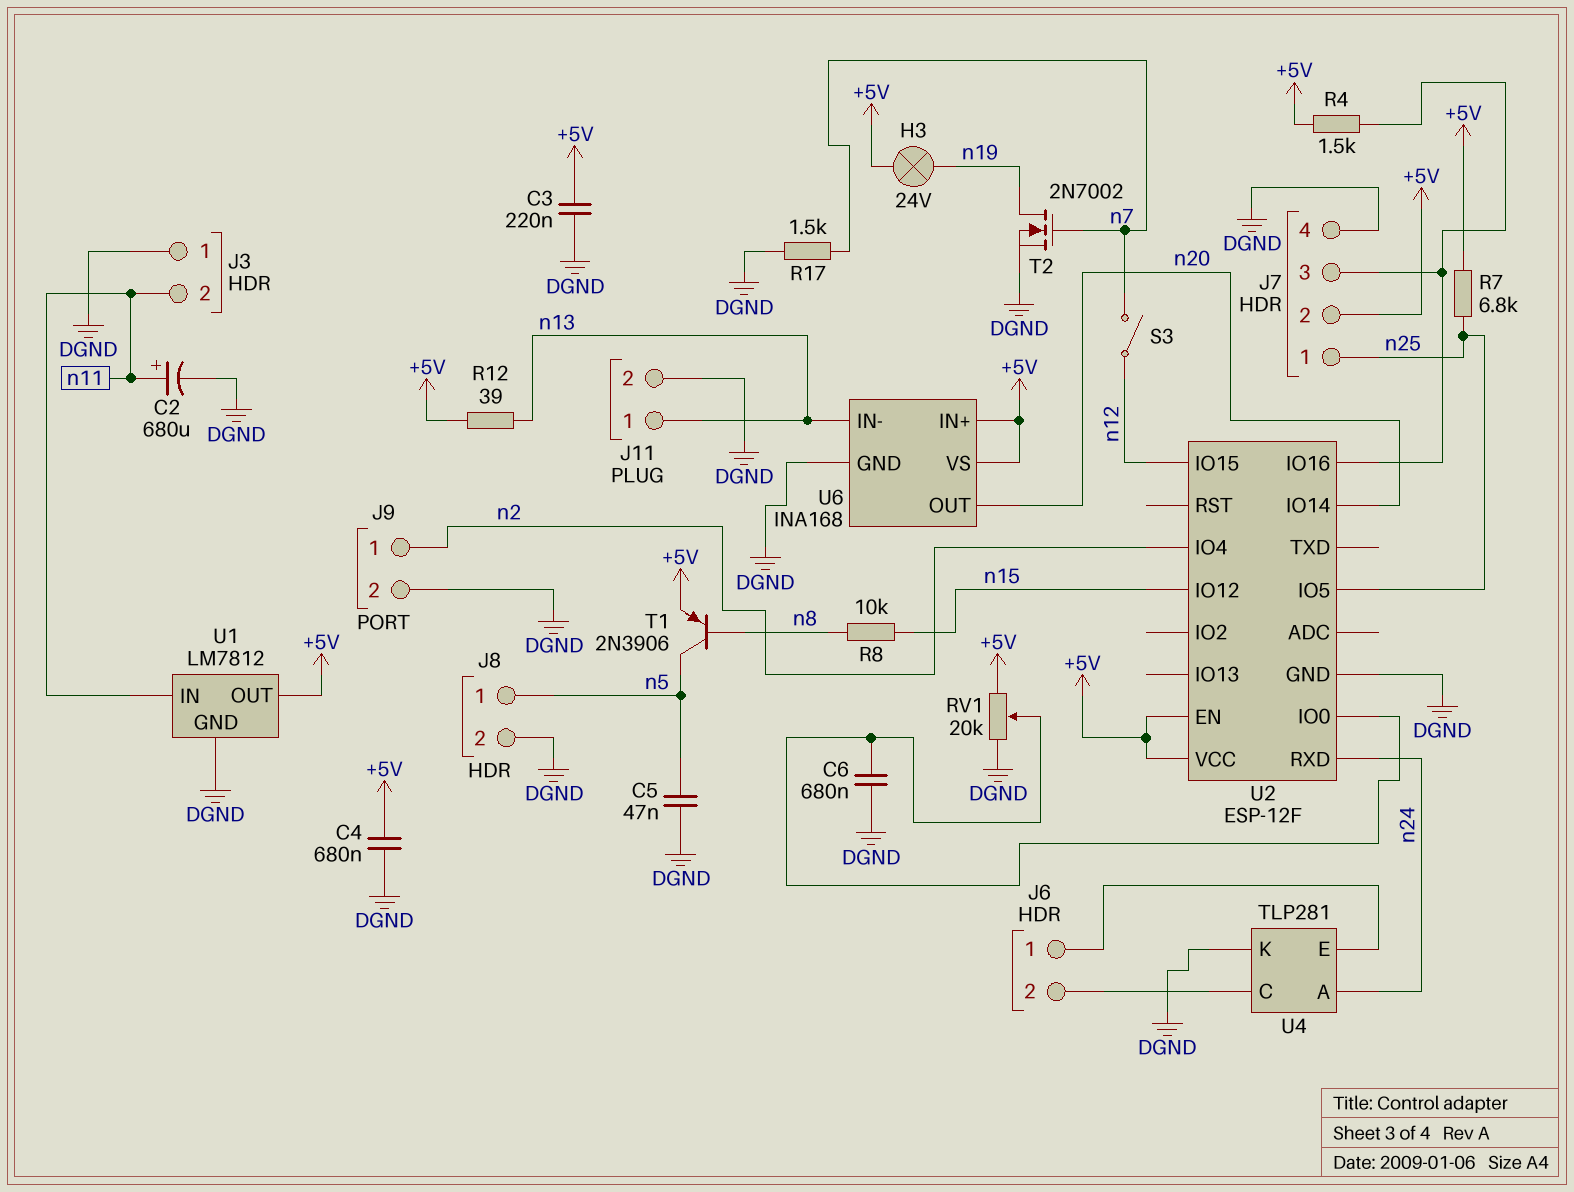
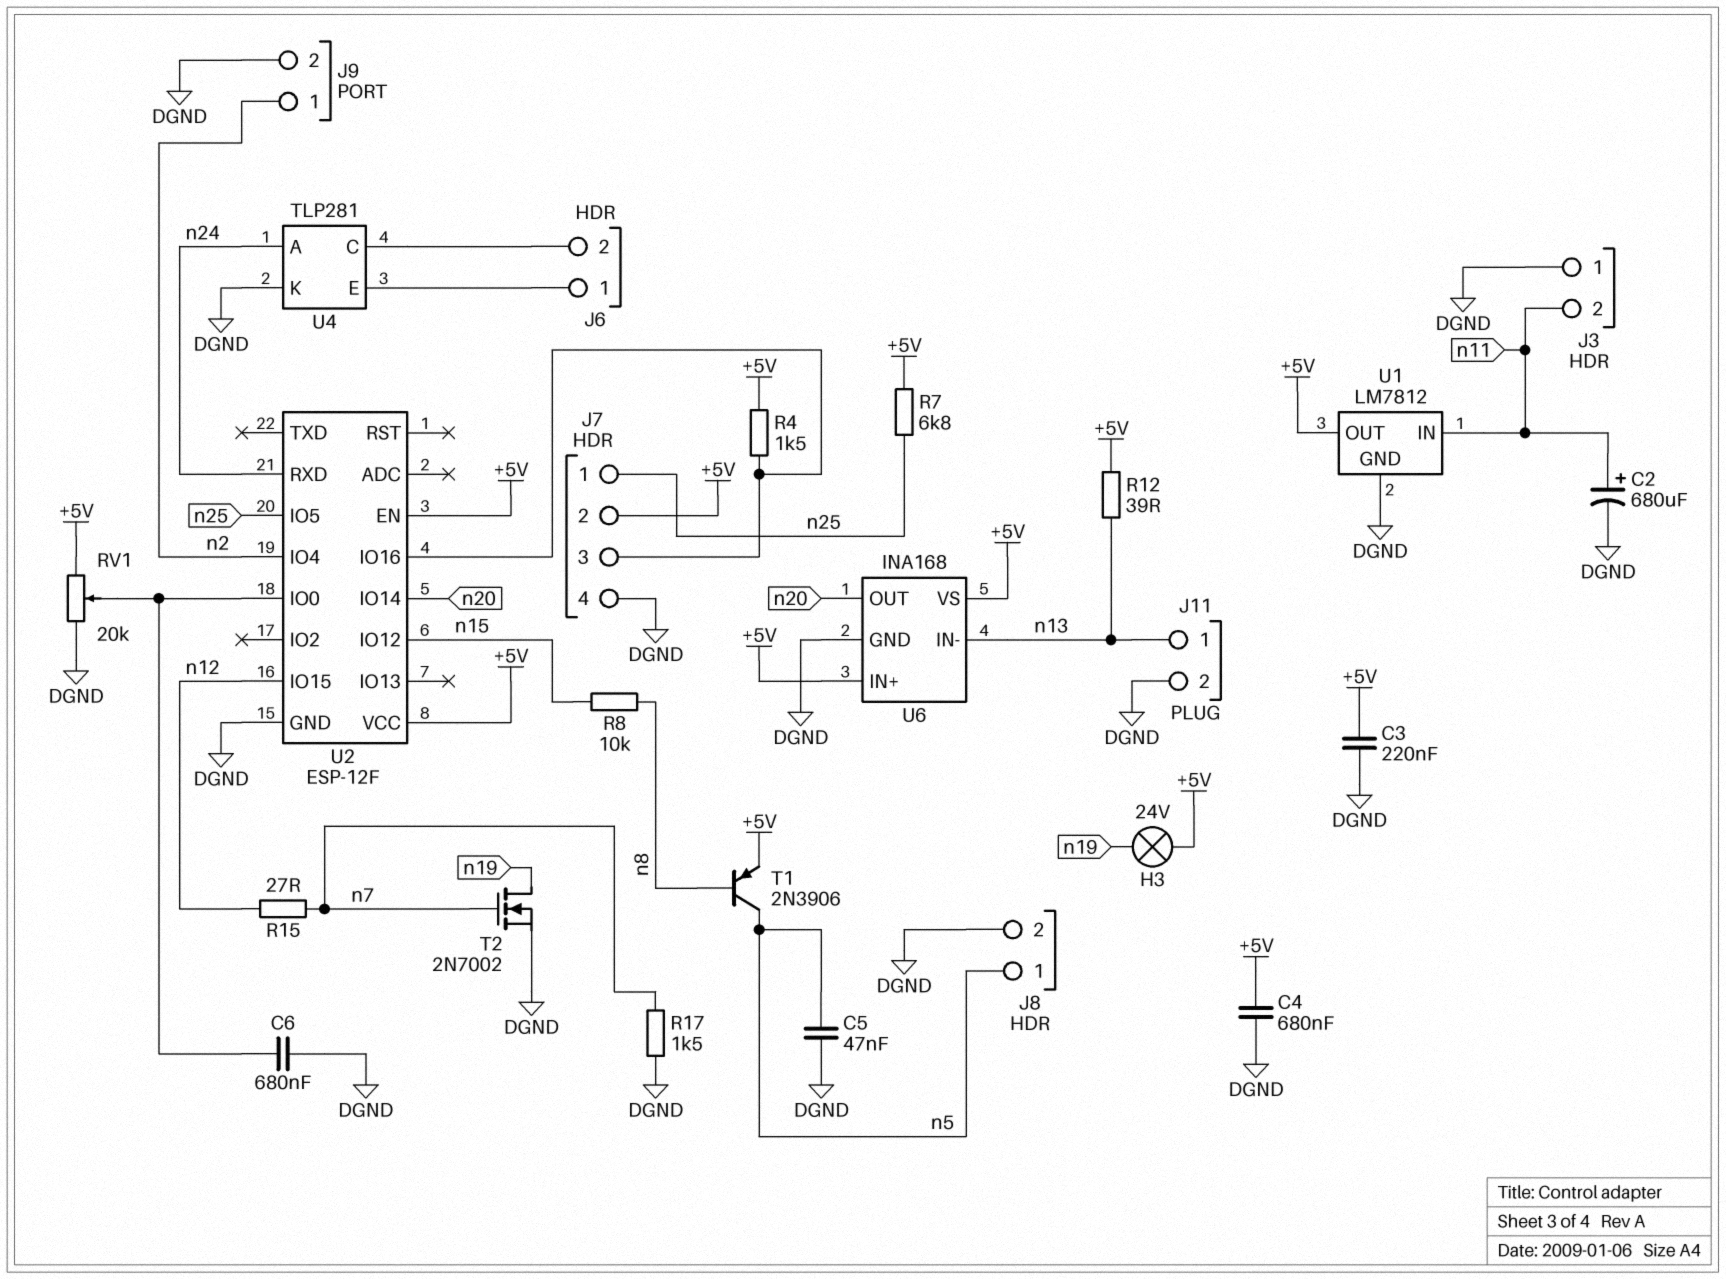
R15: none -> 27 (n7, n12)
S3: switch (n7, n12) -> none

